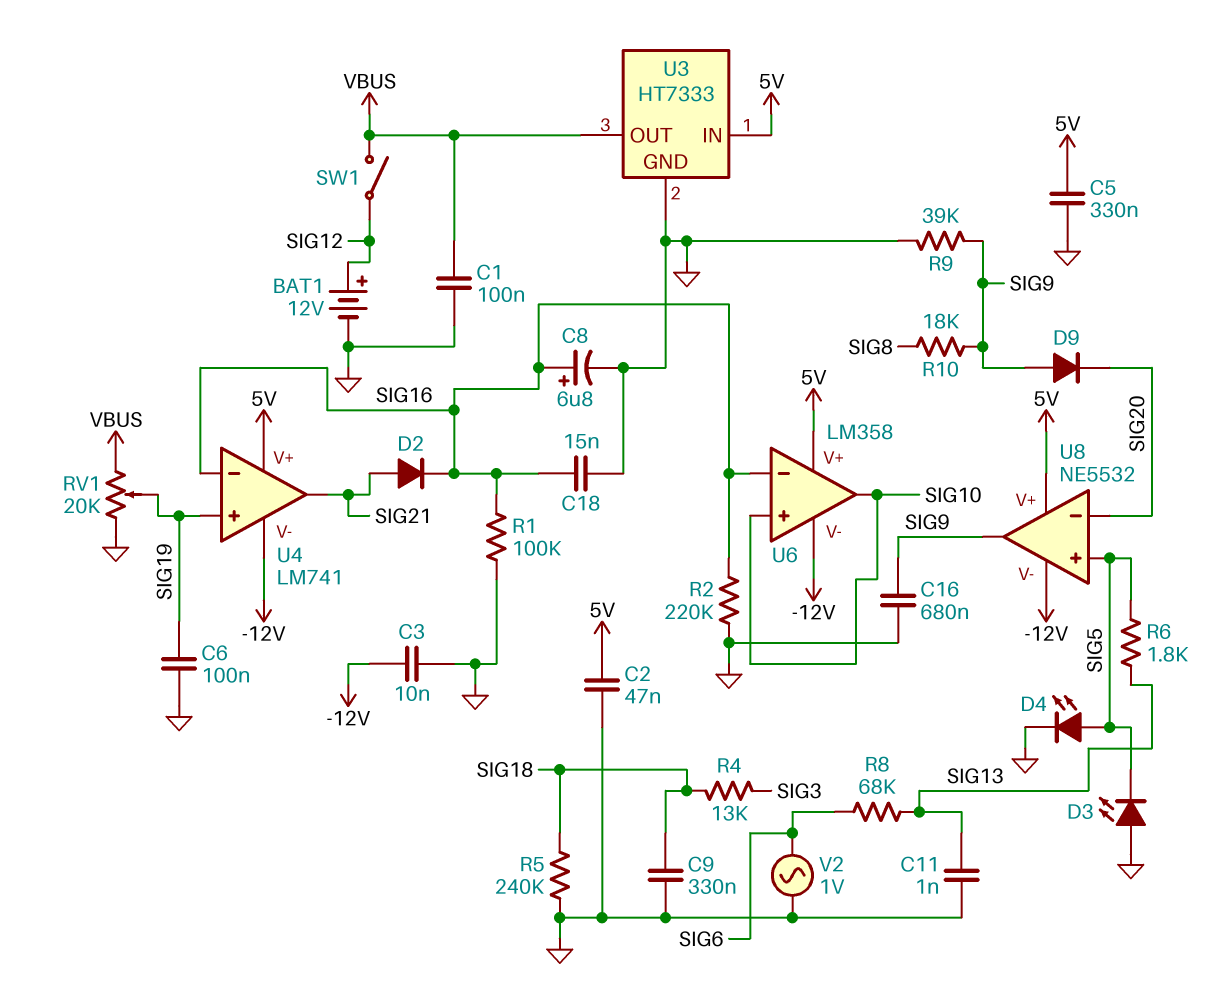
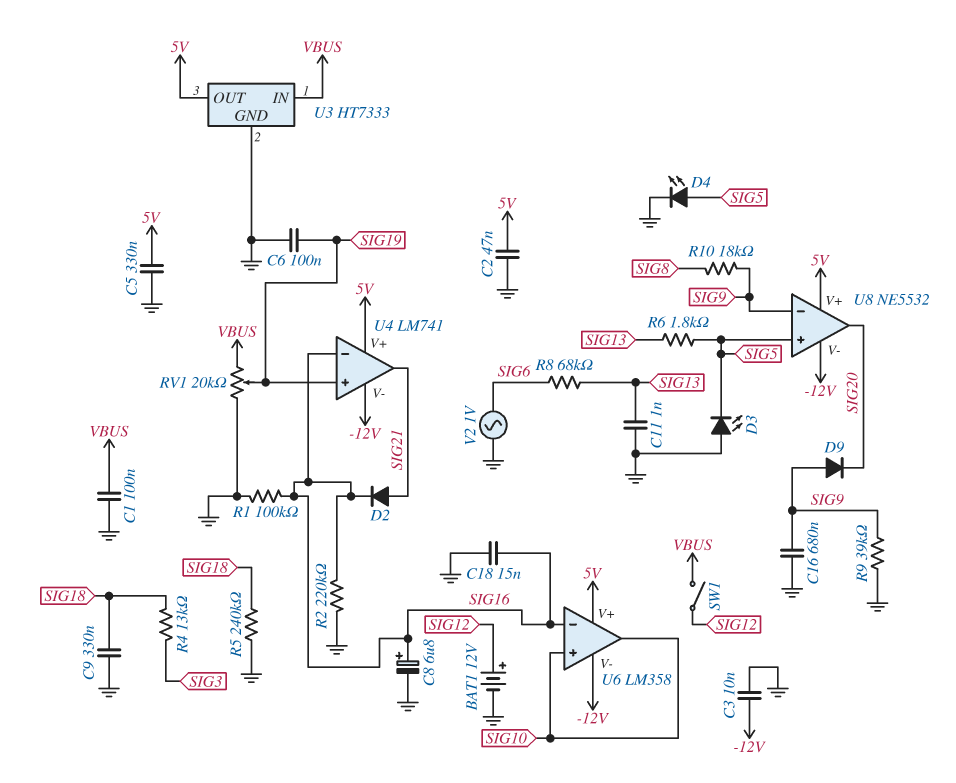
U3 pin IN: 5V -> VBUS
U3 pin OUT: VBUS -> 5V
U8 pin in-: SIG20 -> SIG9
U8 pin out: SIG9 -> SIG20

